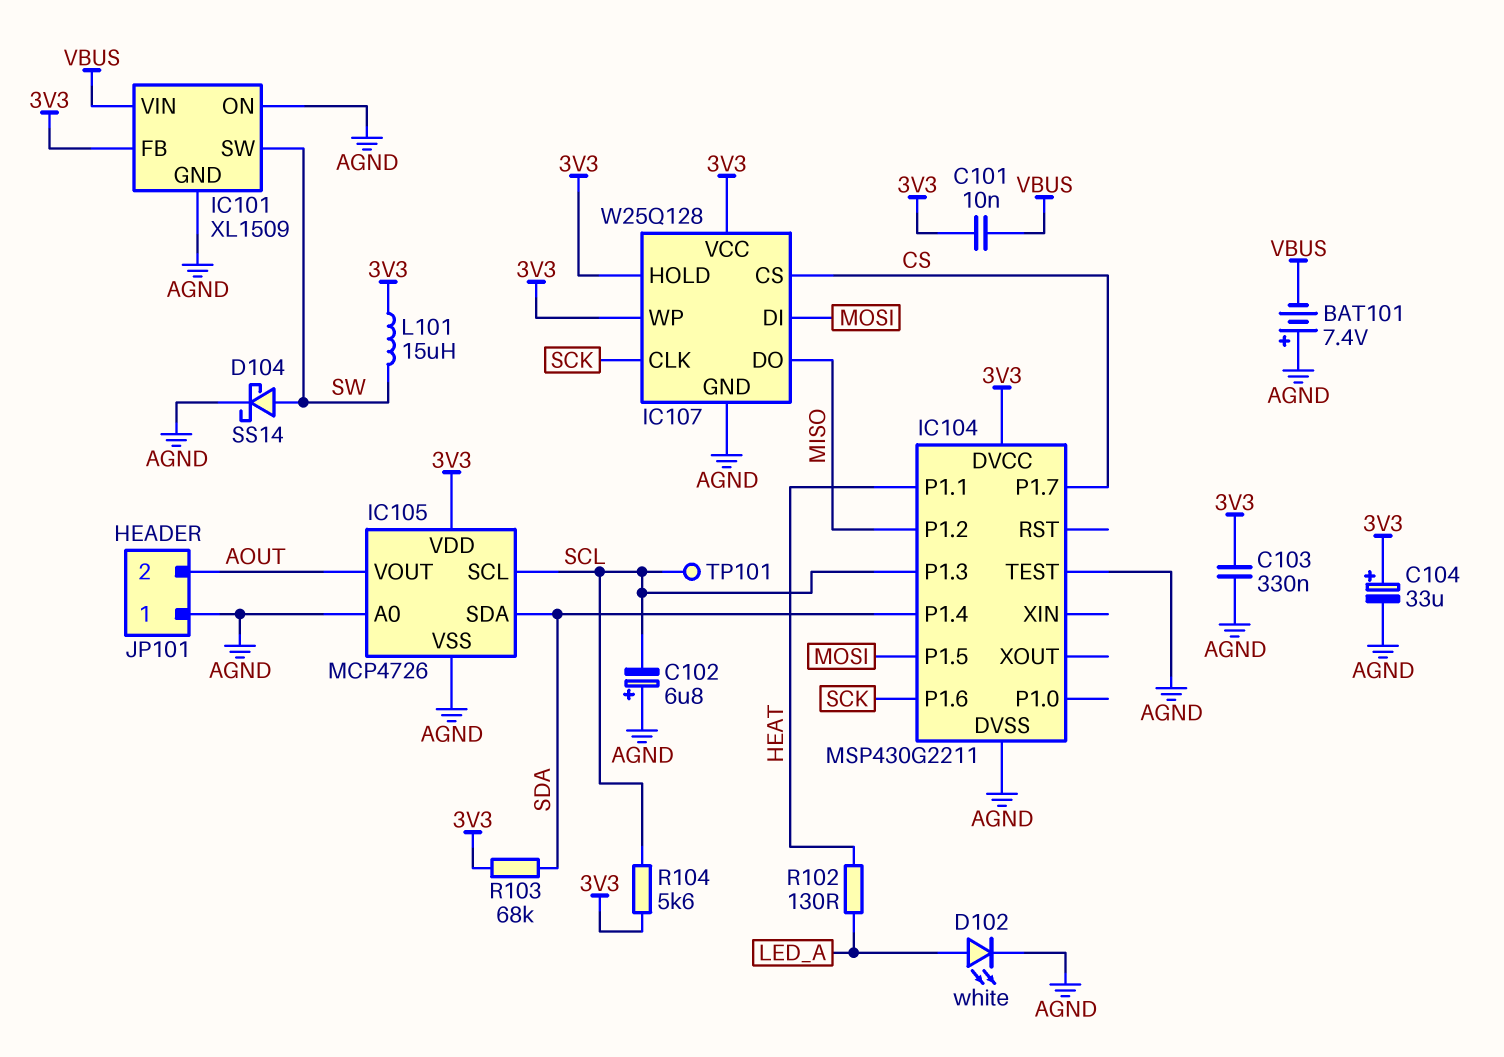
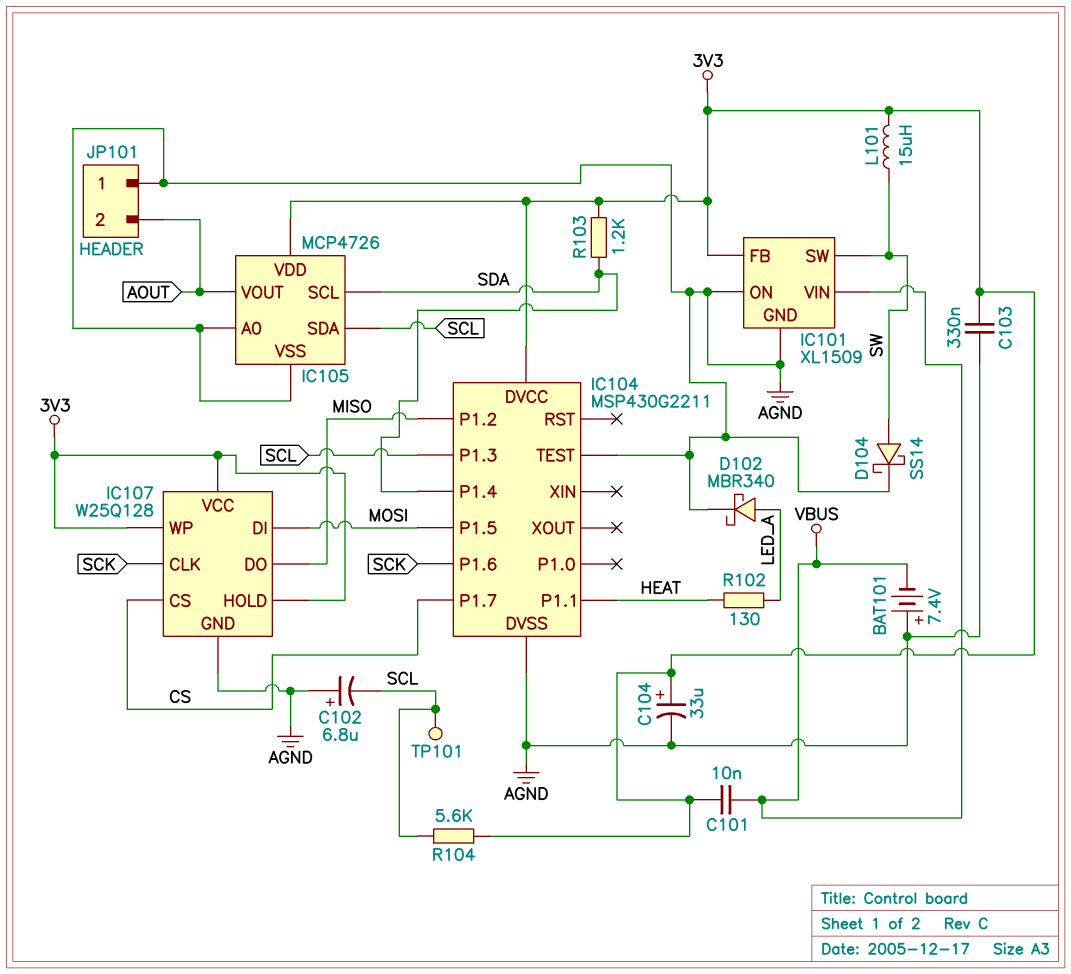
D102: LED white (A LED_A, K AGND) -> schottky MBR340 (A LED_A, K AGND)
IC105 pin SCL: SCL -> SDA
IC105 pin SDA: SDA -> SCL
R103: 68k (3V3, SDA) -> 1.2k (3V3, SDA)

